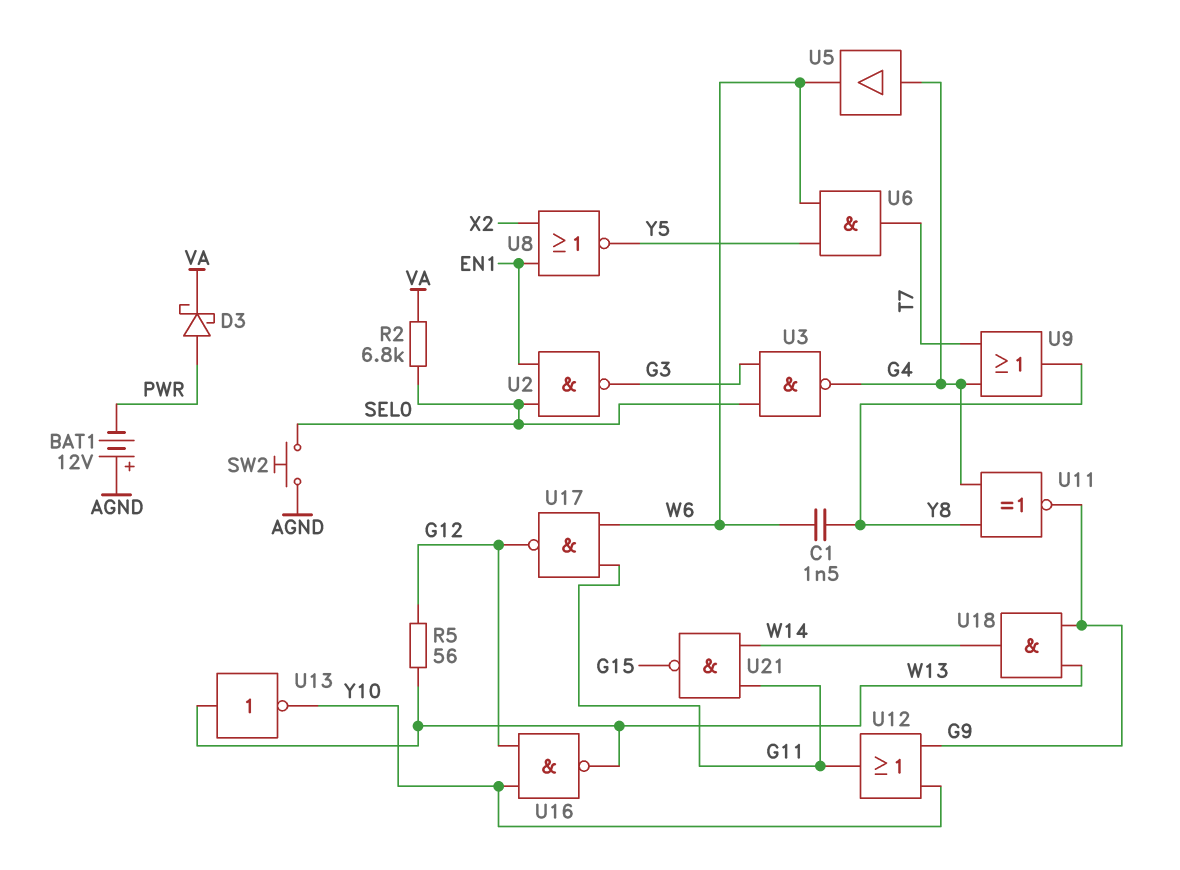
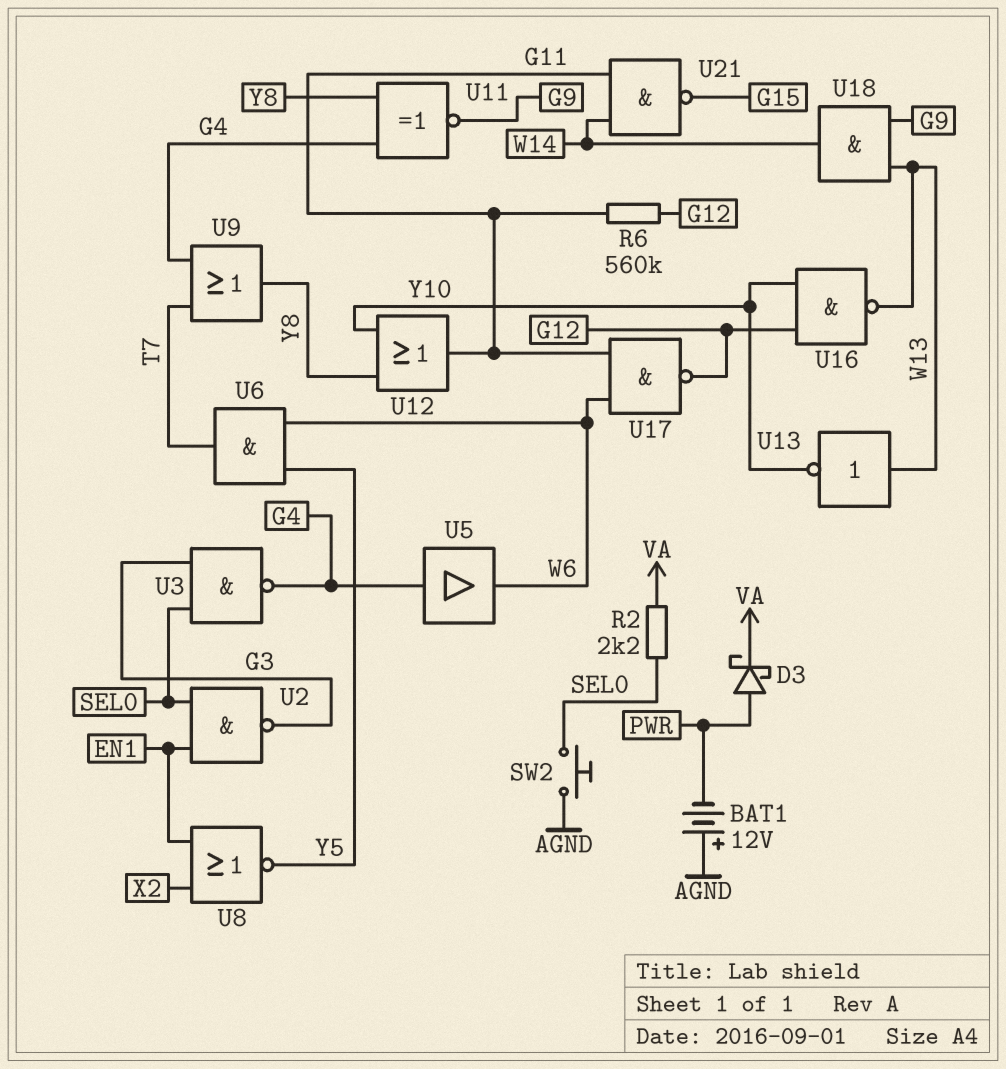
C1: 1.5nF (W6, Y8) -> none
R2: 6.8k (SEL0, VA) -> 2.2k (SEL0, VA)
R5: 56 (G12, W13) -> none
R6: none -> 560k (G11, G12)
U12: OR (in G9, in Y10, out G11) -> OR (in Y8, in Y10, out G11)

